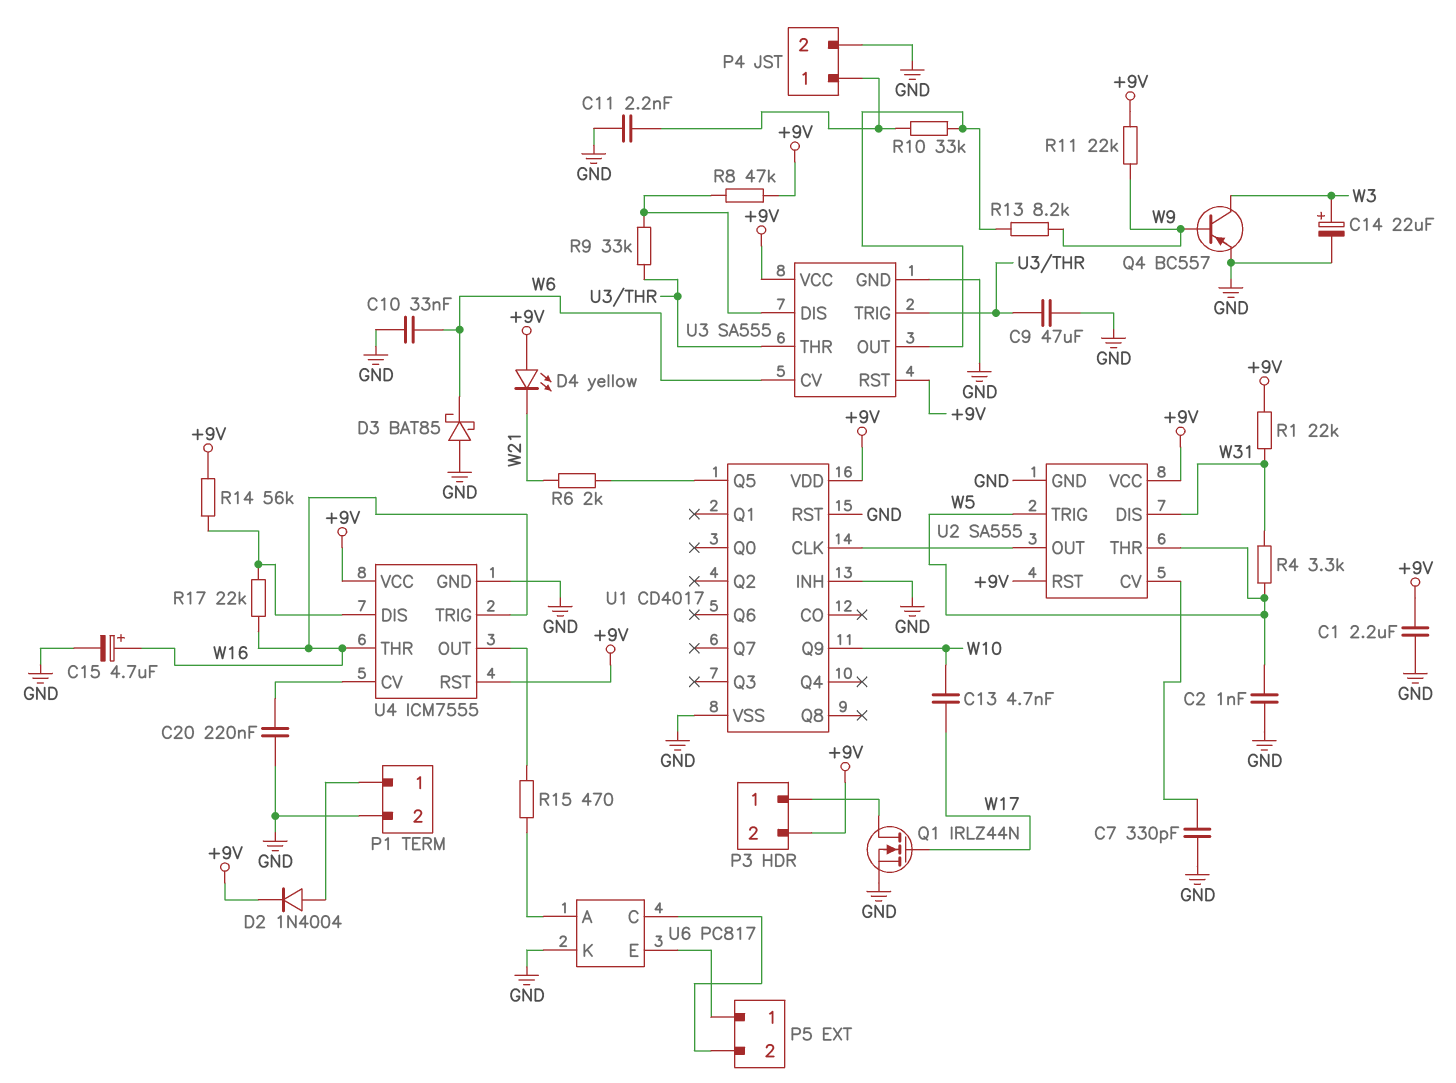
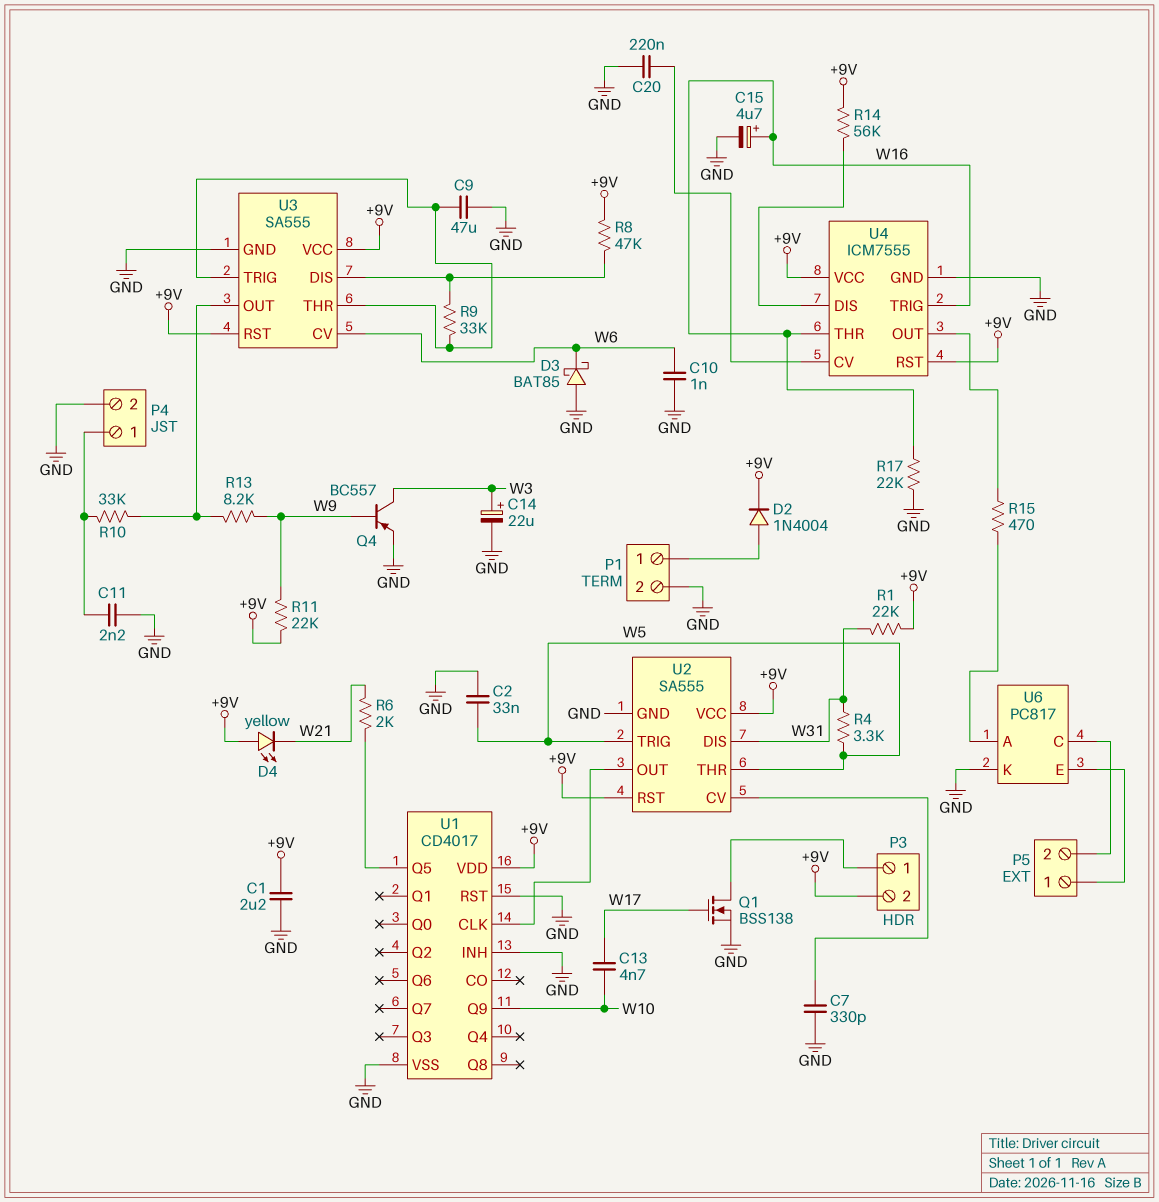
C2: 1nF (GND, W5) -> 33nF (GND, W5)
C10: 33nF (GND, W6) -> 1nF (GND, W6)
Q1: NMOS IRLZ44N (G W17, D P3/1, S GND) -> NMOS BSS138 (G W17, D P3/1, S GND)
R17: 22k (U4/DIS, W16) -> 22k (GND, W16)

